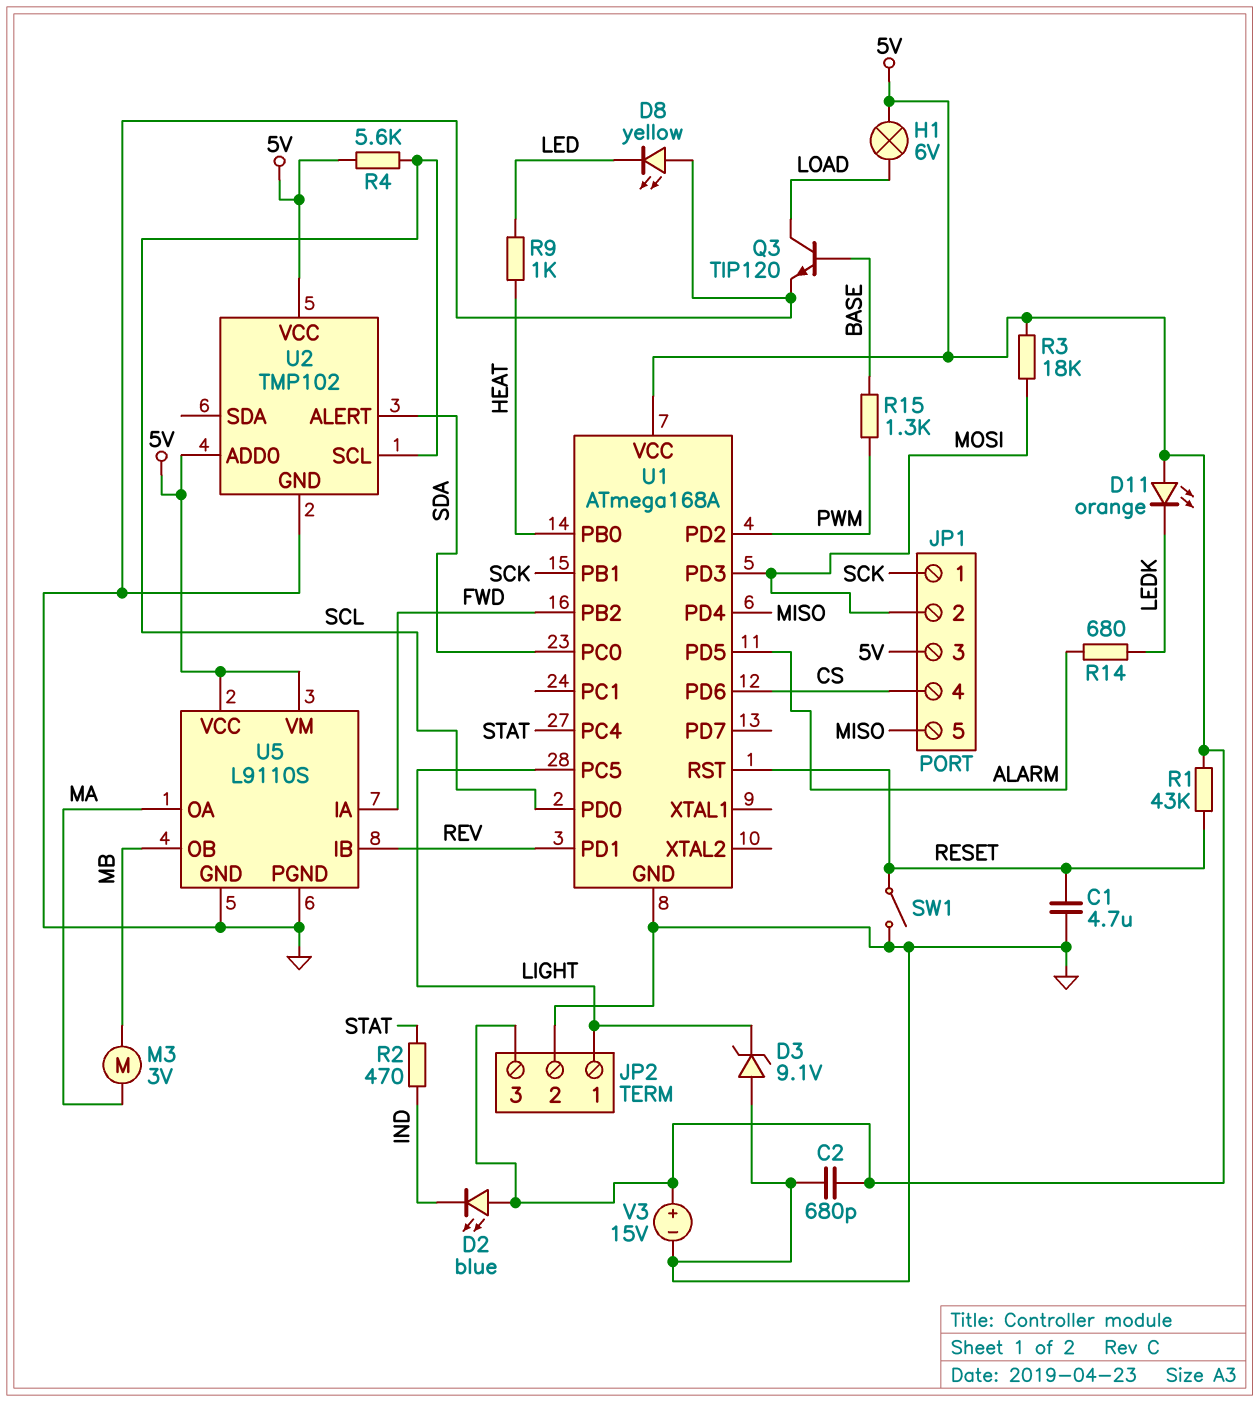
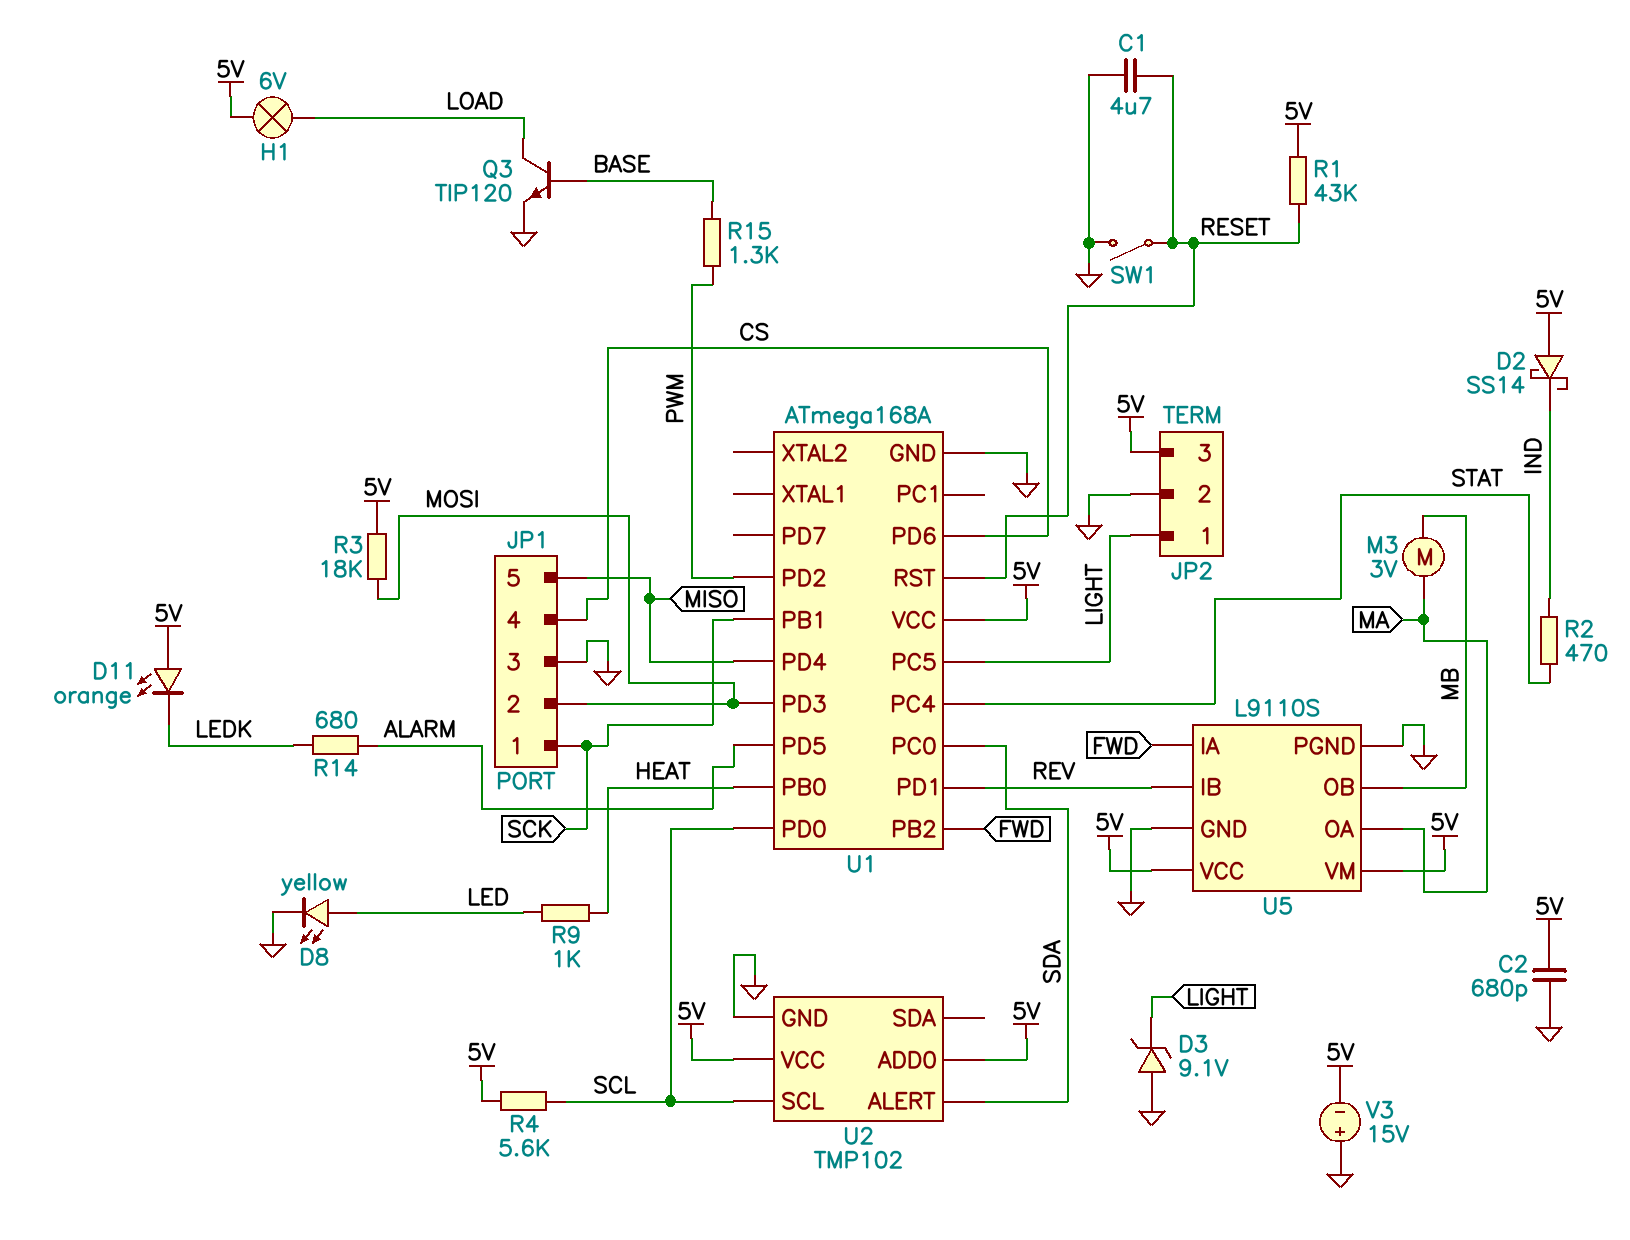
D2: LED blue (A 5V, K IND) -> schottky SS14 (A 5V, K IND)
D8: LED yellow (A GND, K LED) -> LED yellow (A LED, K GND)
JP1 pin 3: 5V -> GND
V3: 15V (plus 5V, minus GND) -> 15V (plus GND, minus 5V)

